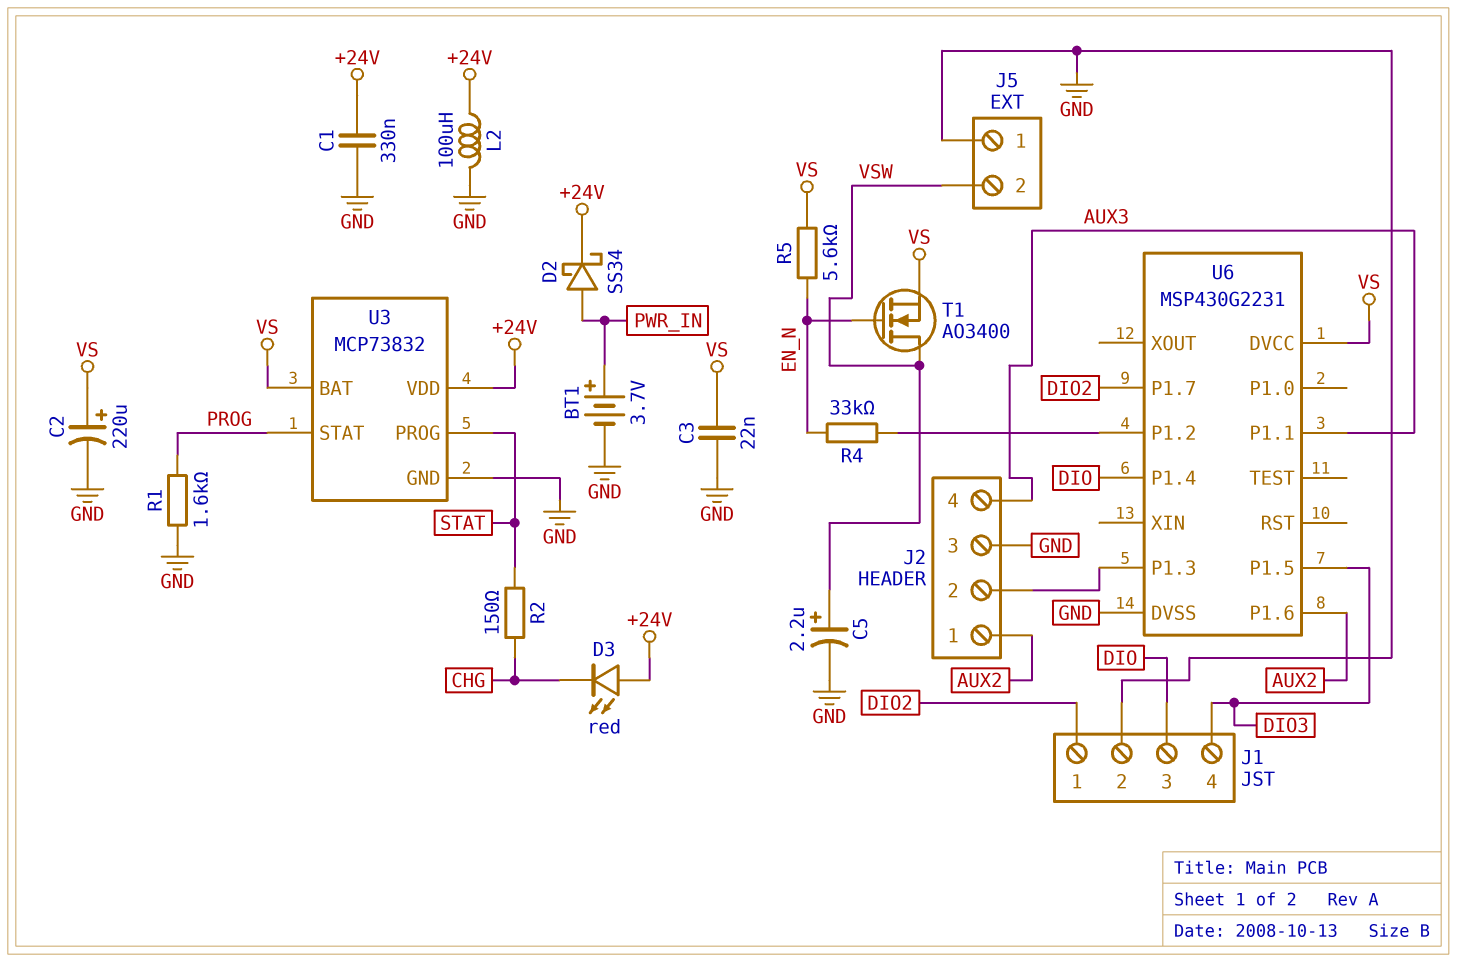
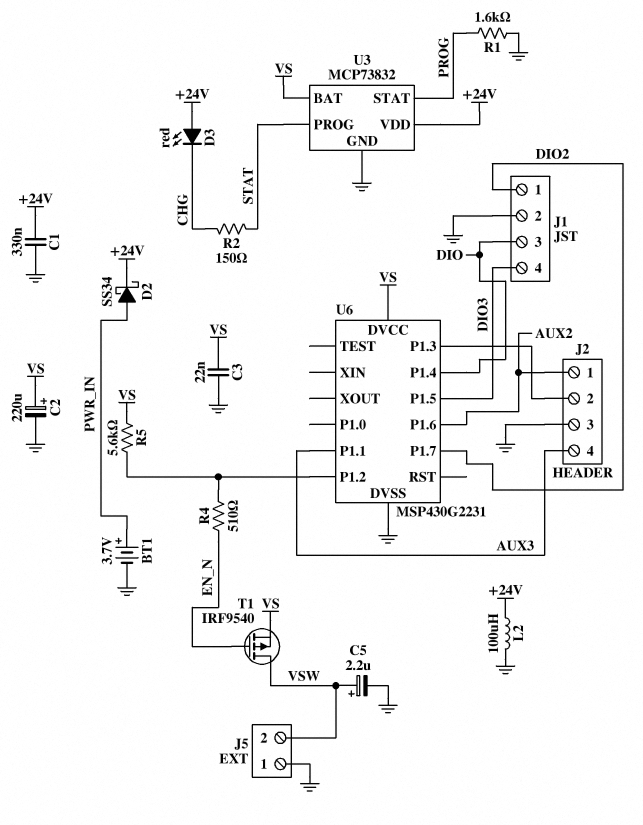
R4: 33k (EN_N, U6/P1.2) -> 510 (EN_N, U6/P1.2)
R5: 5.6k (EN_N, VS) -> 5.6k (U6/P1.2, VS)
T1: NMOS AO3400 (G EN_N, D VSW, S VS) -> PMOS IRF9540 (G EN_N, D VSW, S VS)

